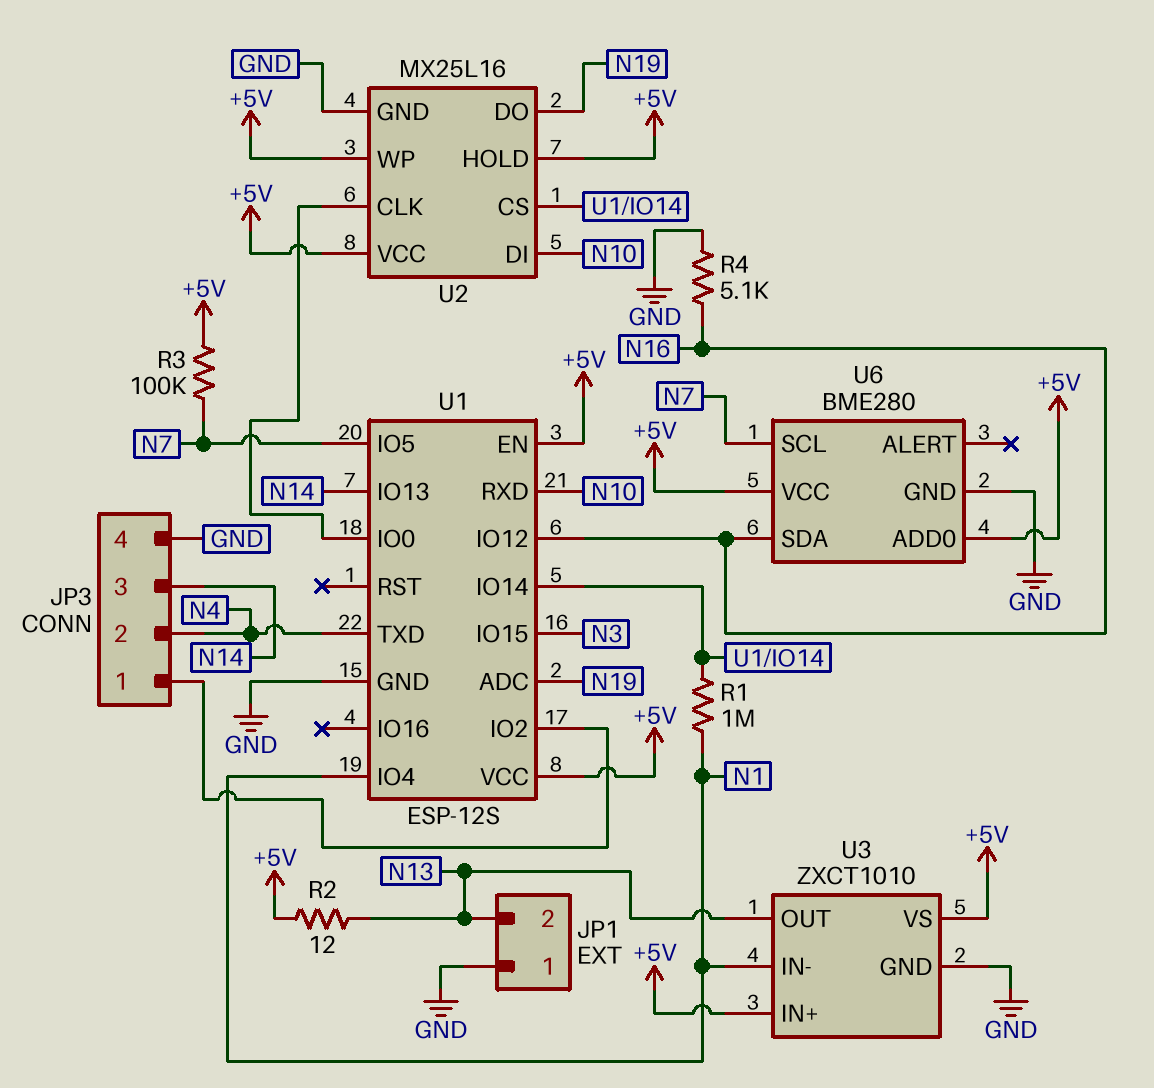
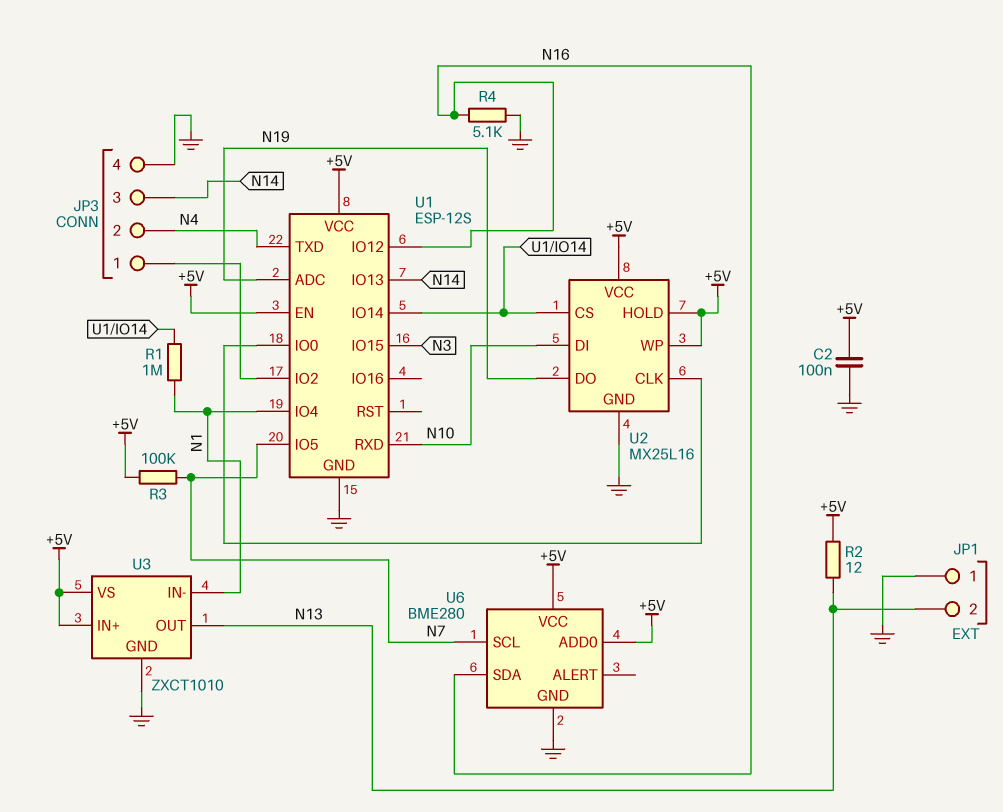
C2: none -> 100nF (+5V, GND)

